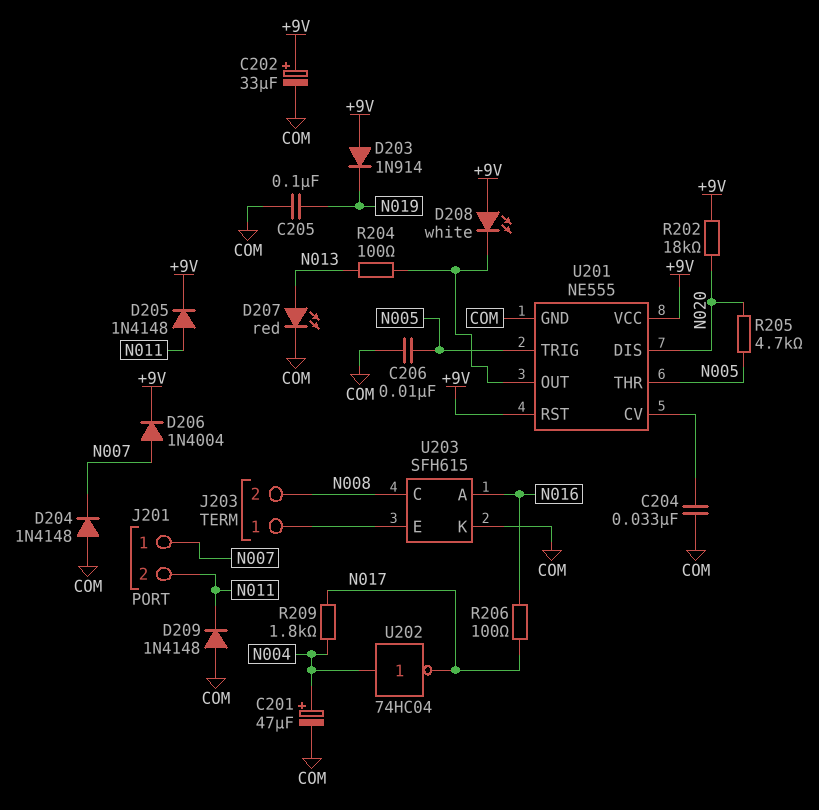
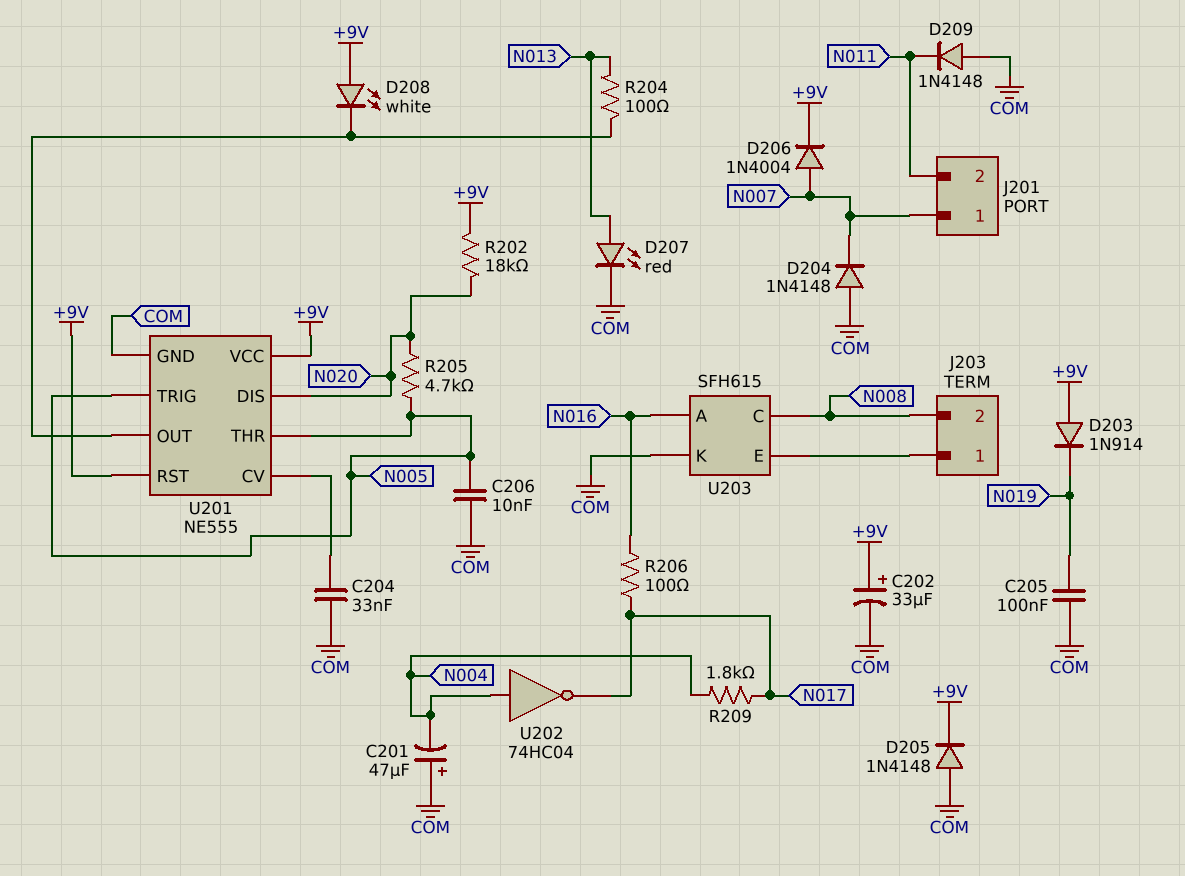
C201: 47uF (plus N004, minus COM) -> 47uF (plus COM, minus N004)
D205: diode 1N4148 (A N011, K +9V) -> diode 1N4148 (A COM, K +9V)

